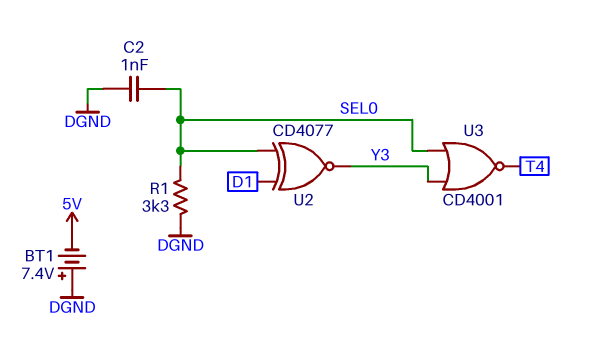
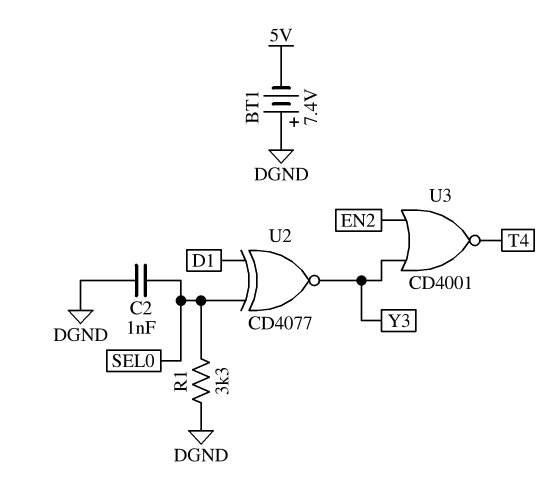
U3: NOR CD4001 (in SEL0, in Y3, out T4) -> NOR CD4001 (in EN2, in Y3, out T4)

